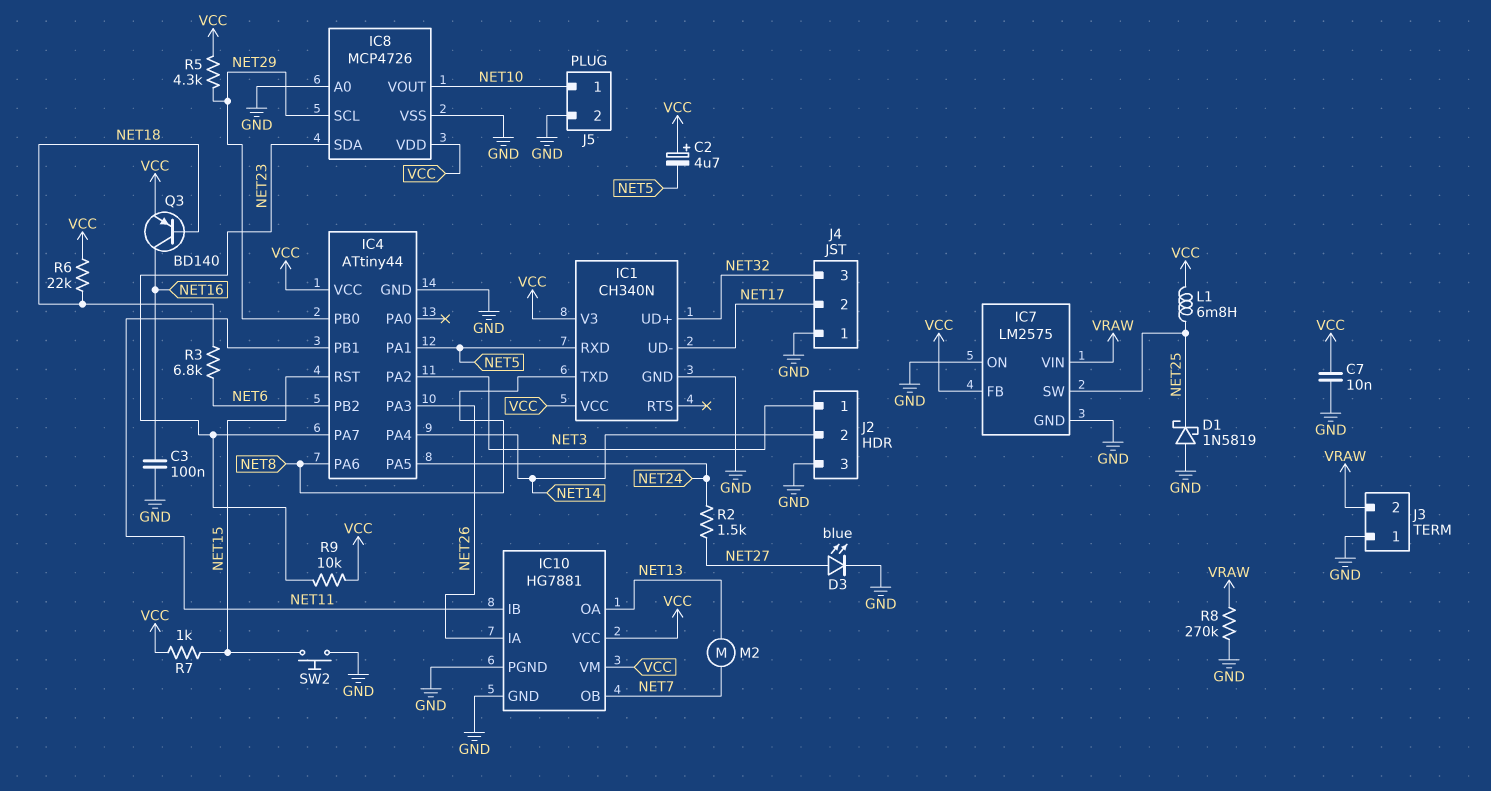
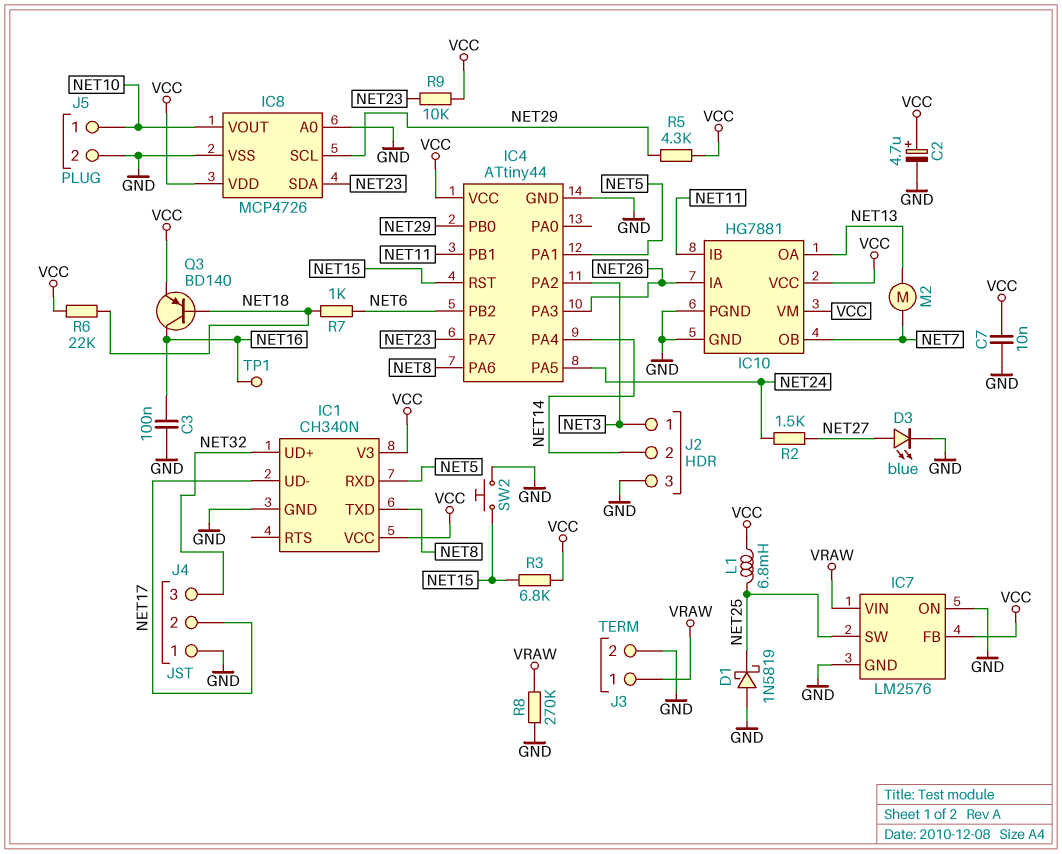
C2: 4.7uF (plus VCC, minus NET5) -> 4.7uF (plus VCC, minus GND)
IC7: LM2575 -> LM2576
J3 pin 1: GND -> VRAW
J3 pin 2: VRAW -> GND
R3: 6.8k (NET6, NET18) -> 6.8k (NET15, VCC)
R7: 1k (NET15, VCC) -> 1k (NET6, NET18)
TP1: none -> test point (NET16)

